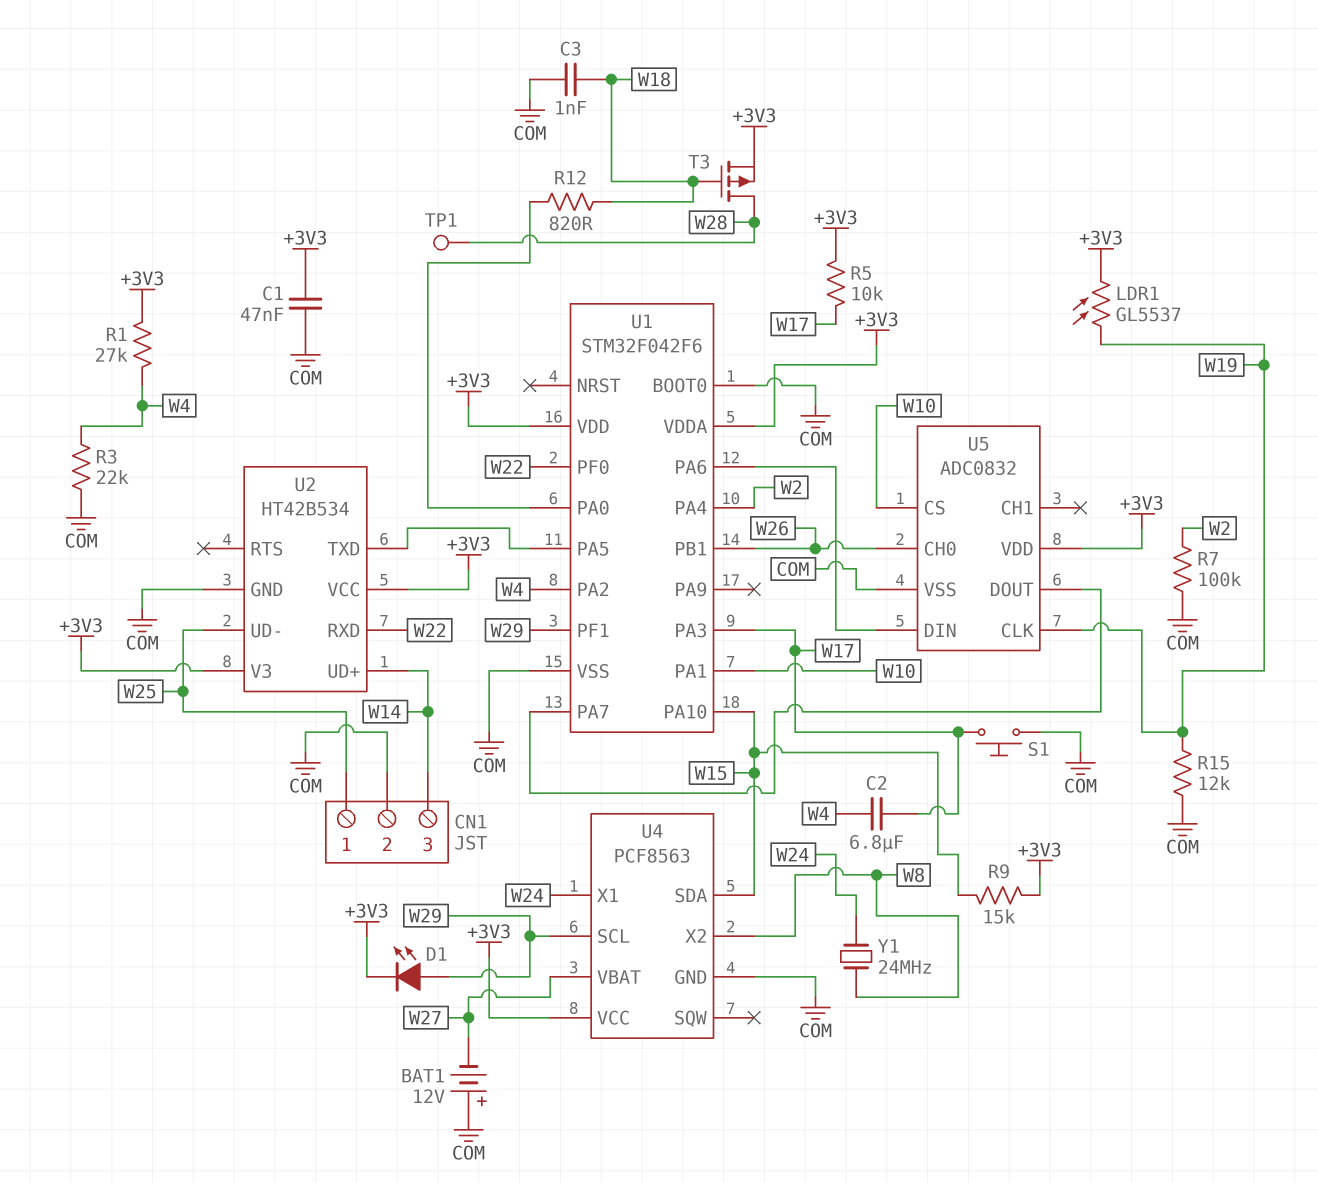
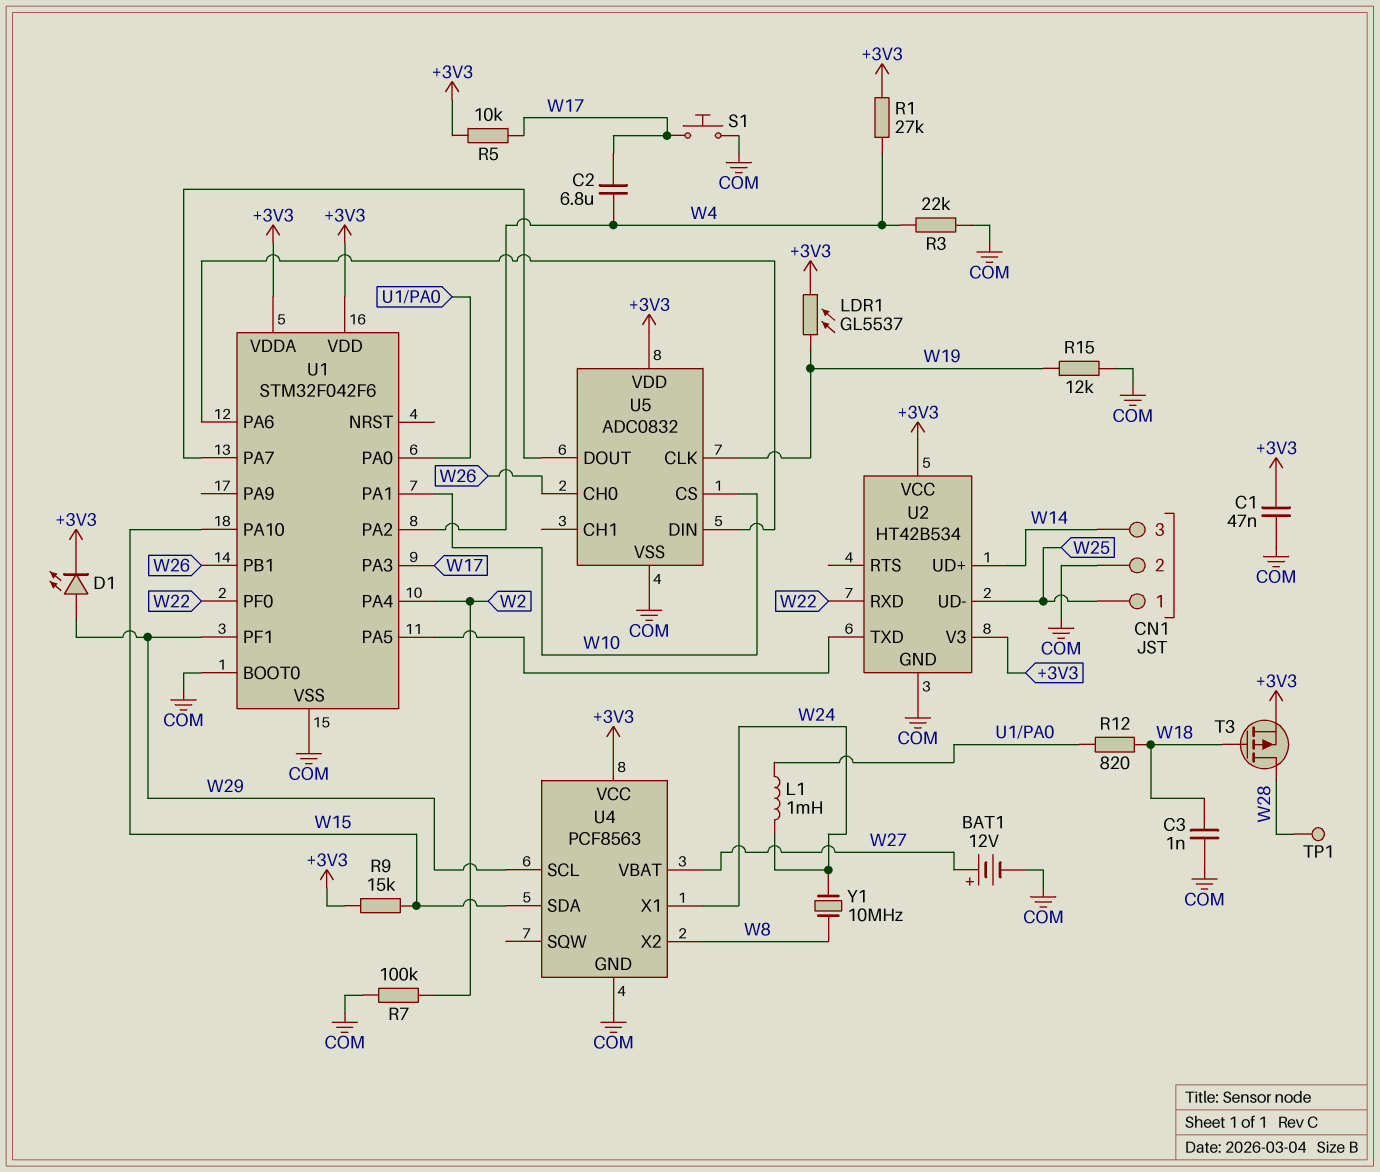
BAT1: 12V (plus COM, minus W27) -> 12V (plus W27, minus COM)
L1: none -> 1mH (U1/PA0, W24)
Y1: 24MHz (W8, W24) -> 10MHz (W8, W24)

